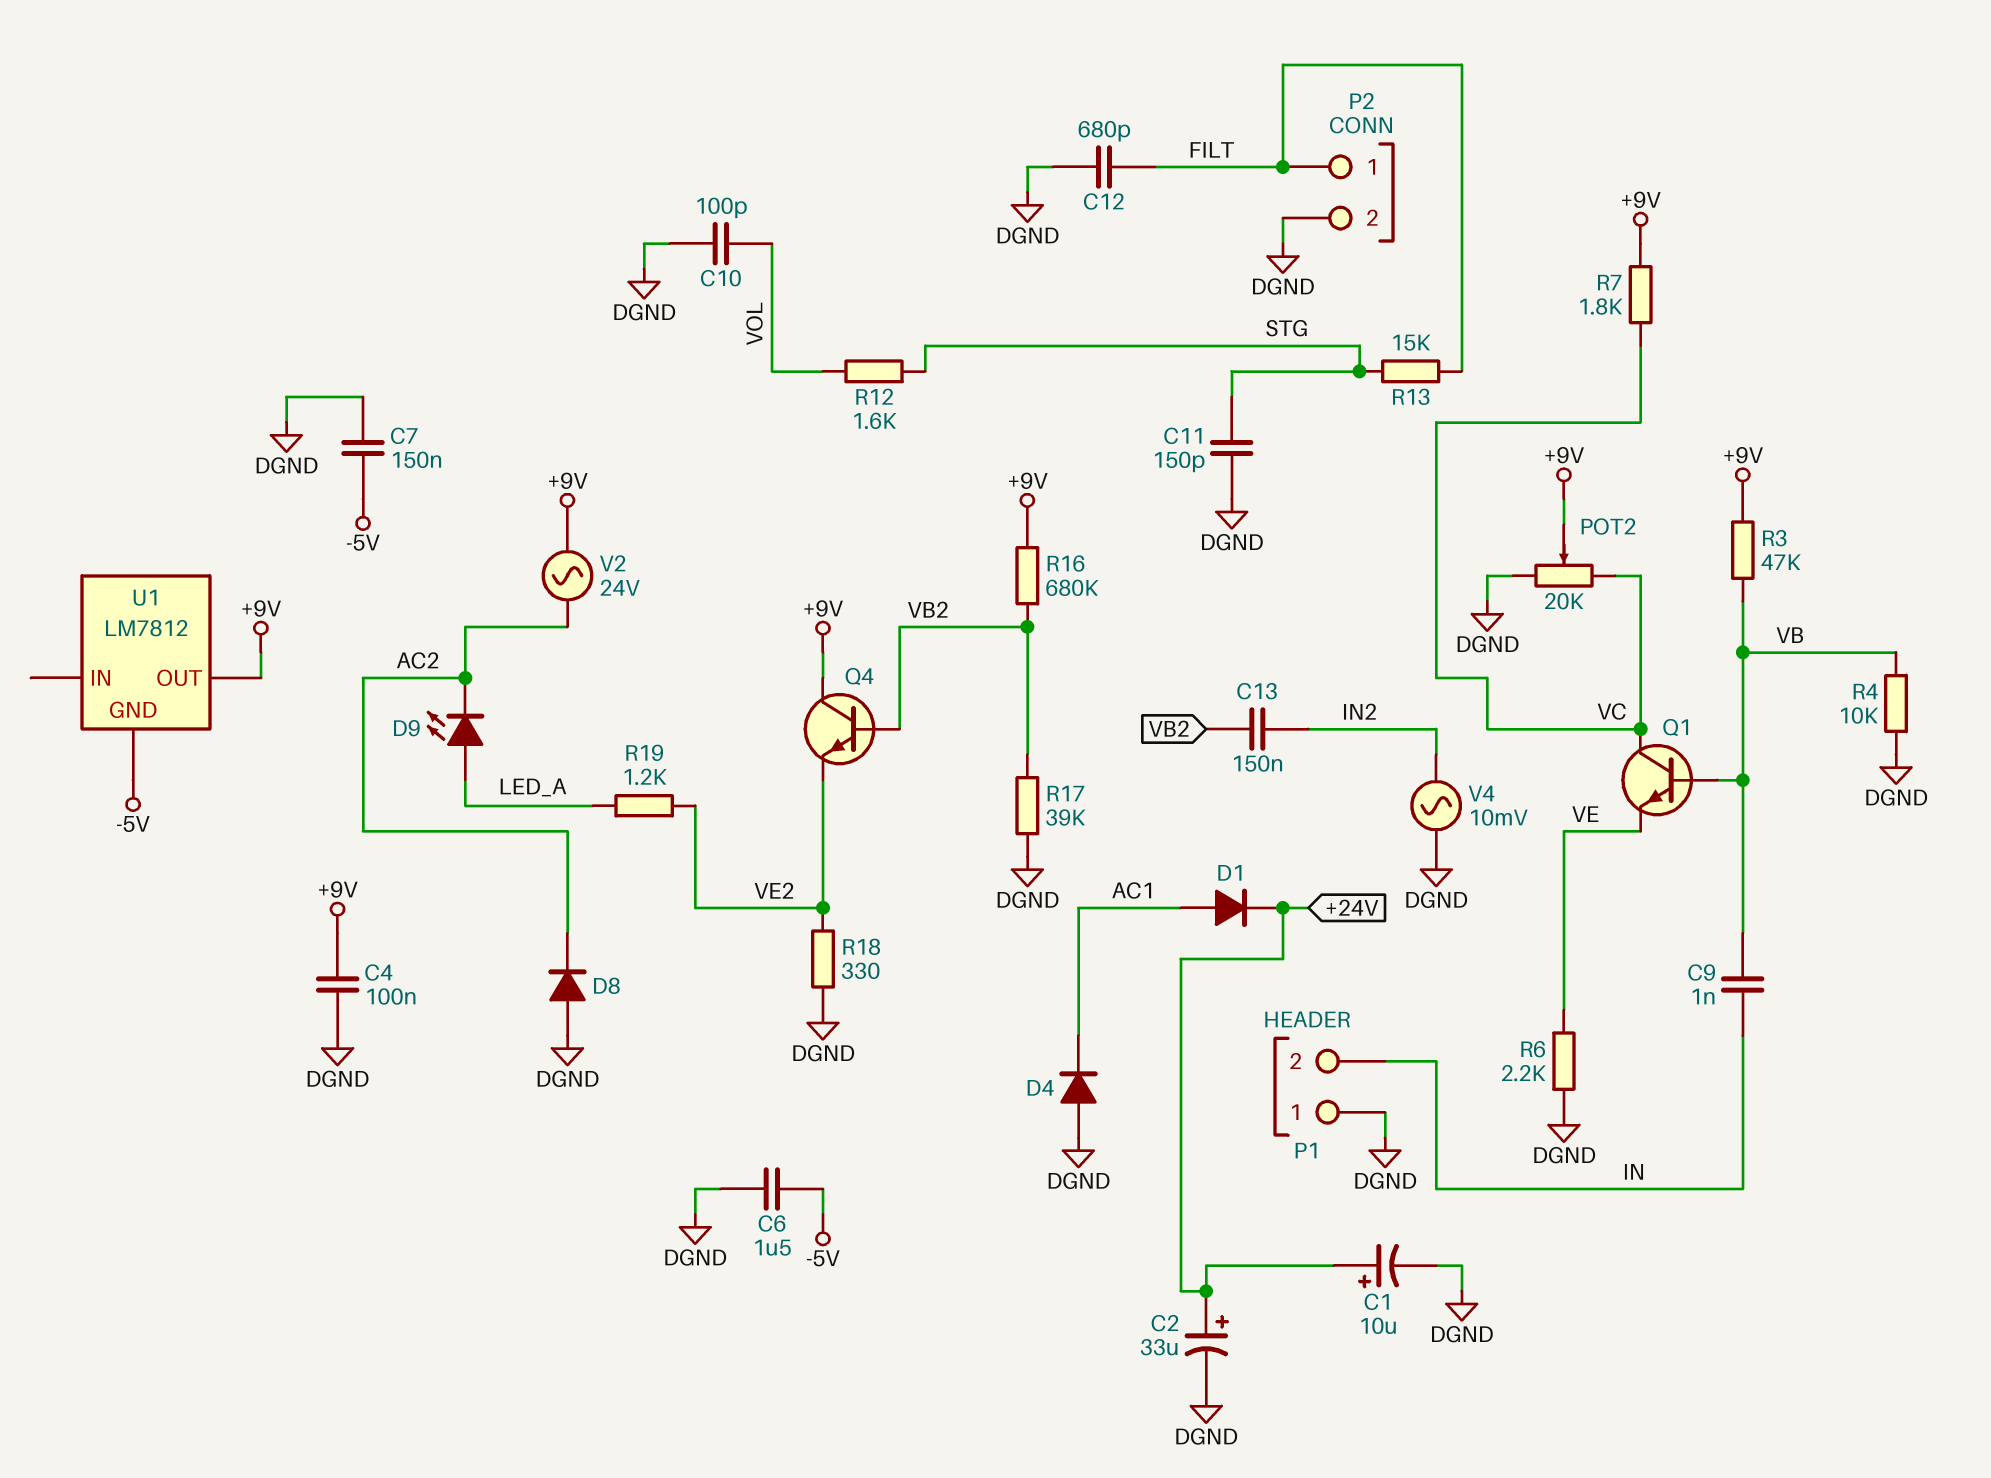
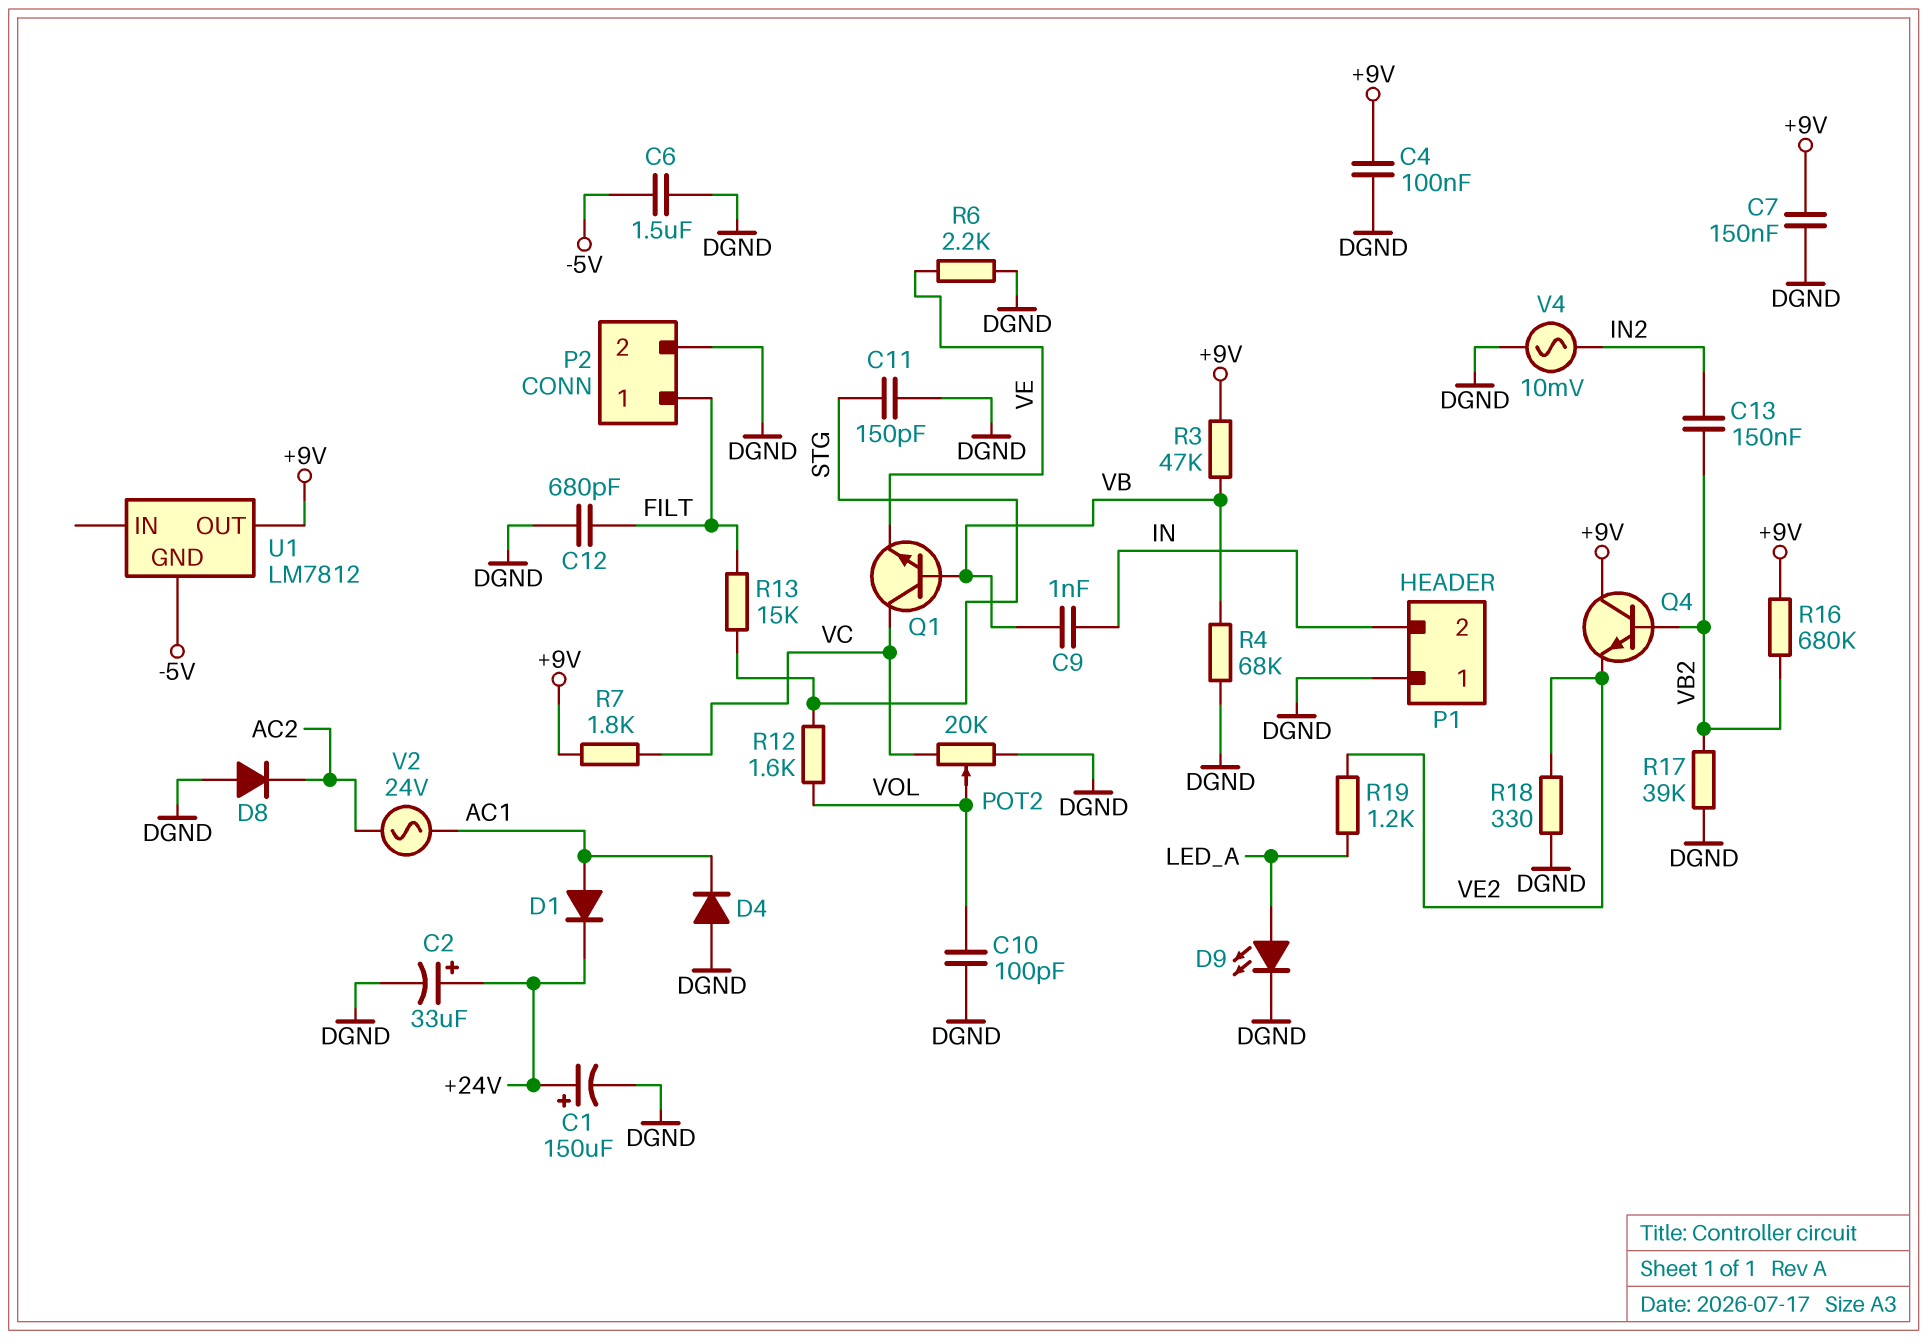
C1: 10uF (plus +24V, minus DGND) -> 150uF (plus +24V, minus DGND)
C7: 150nF (-5V, DGND) -> 150nF (+9V, DGND)
D9: LED (A LED_A, K AC2) -> LED (A LED_A, K DGND)
POT2: 20k (DGND, VC, wiper +9V) -> 20k (DGND, VC, wiper VOL)
R4: 10k (DGND, VB) -> 68k (DGND, VB)
V2: AC 24V (+9V, AC2) -> AC 24V (AC1, AC2)

